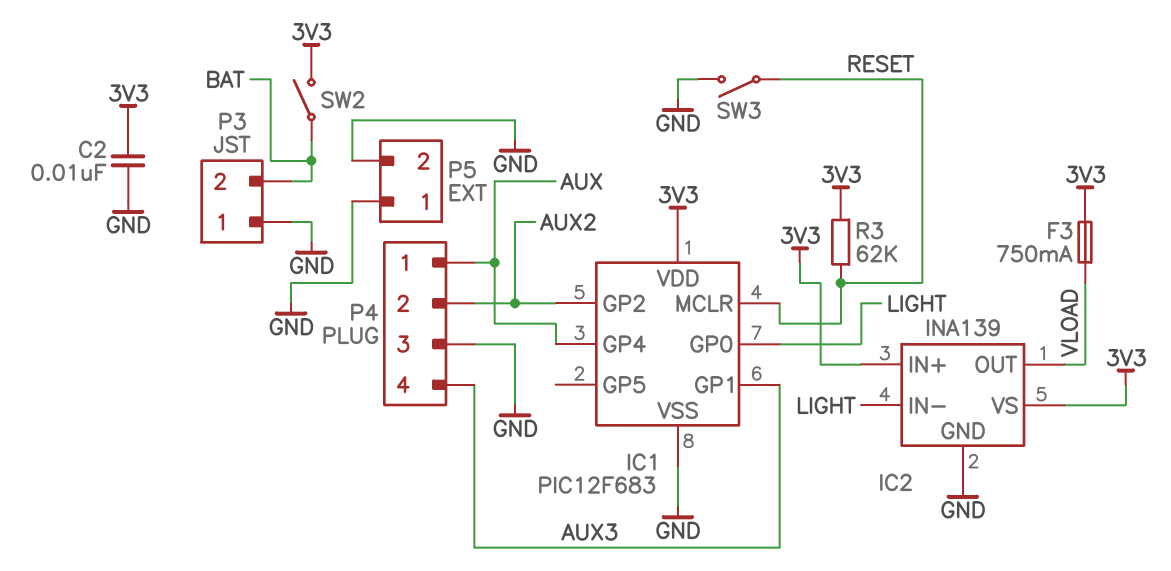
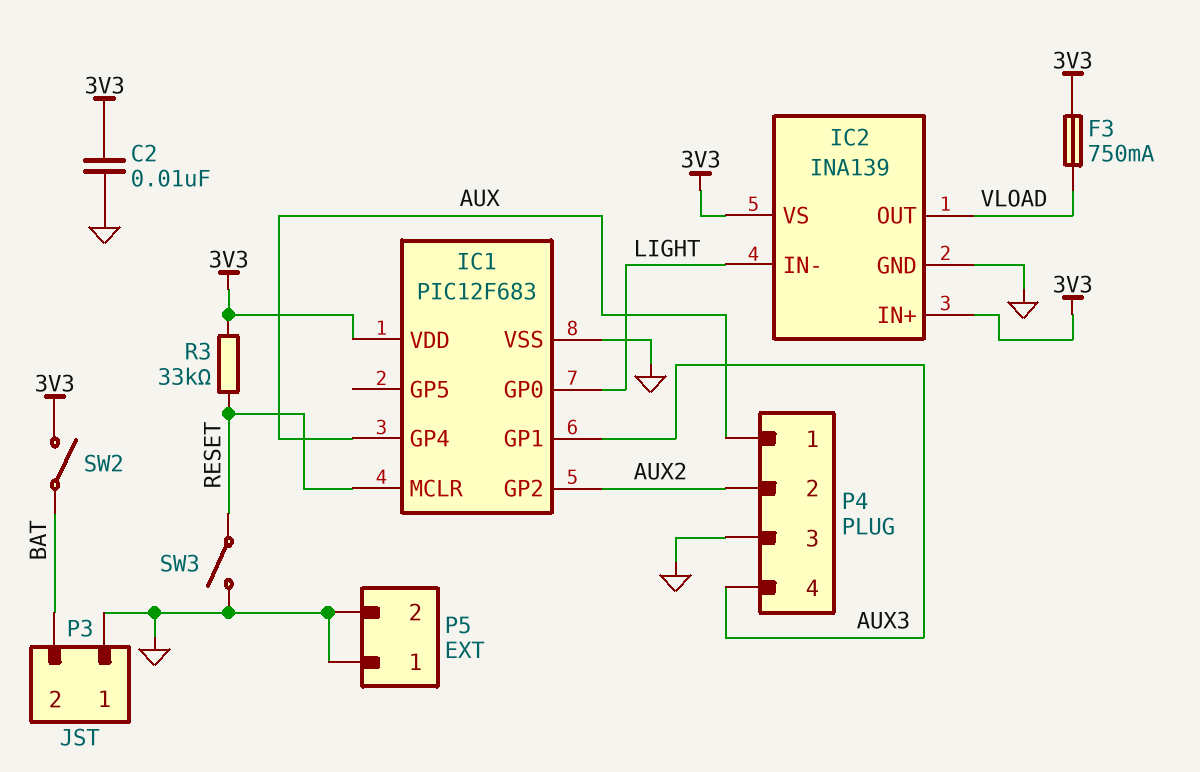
R3: 62k (3V3, RESET) -> 33k (3V3, RESET)

